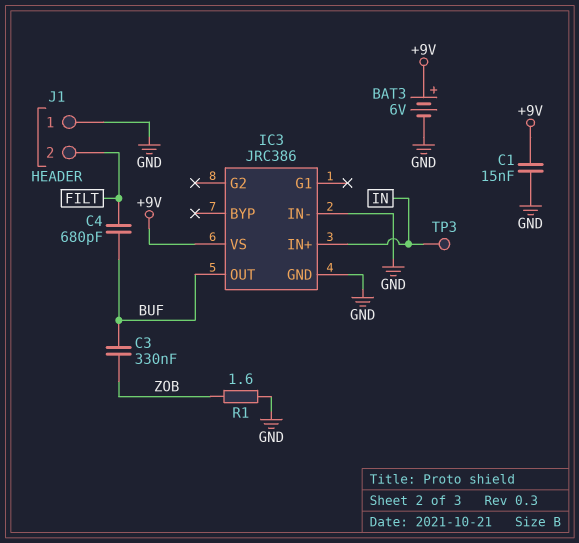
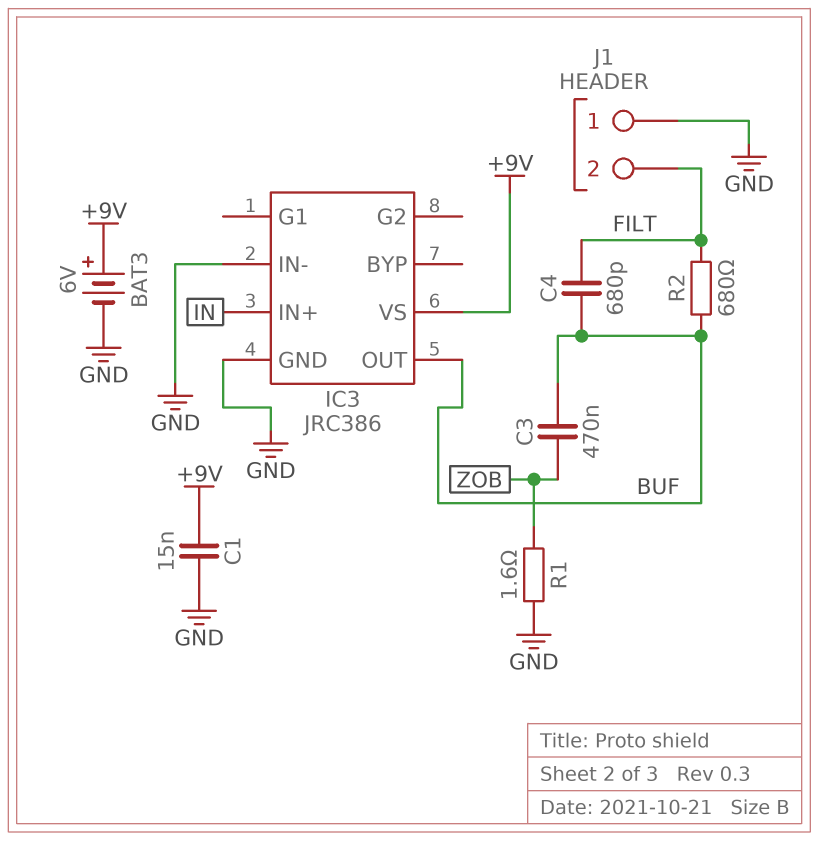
C3: 330nF (BUF, ZOB) -> 470nF (BUF, ZOB)
R2: none -> 680 (BUF, FILT)
TP3: test point (IN) -> none

